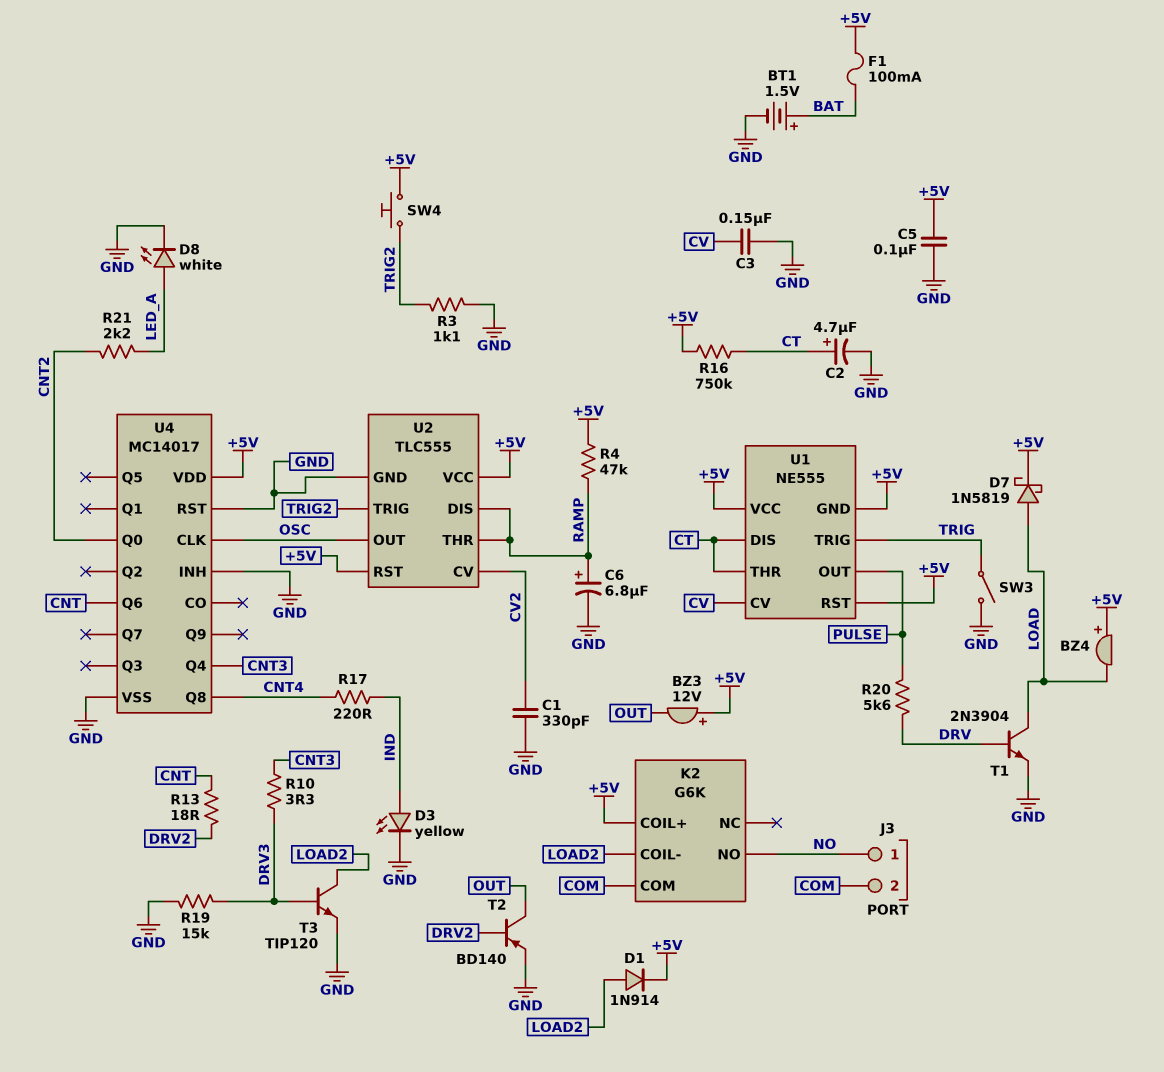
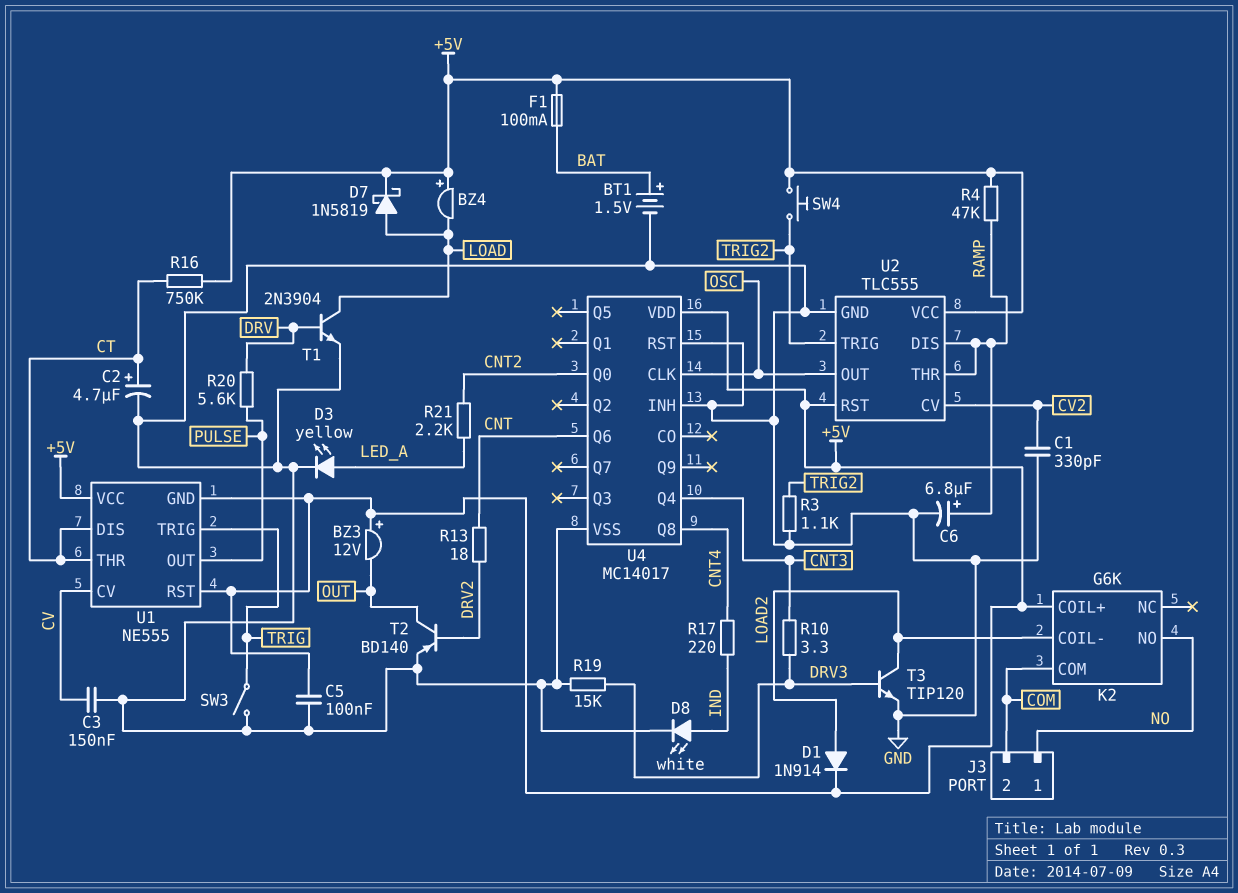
D3: LED yellow (A IND, K GND) -> LED yellow (A LED_A, K GND)
D8: LED white (A LED_A, K GND) -> LED white (A IND, K GND)

